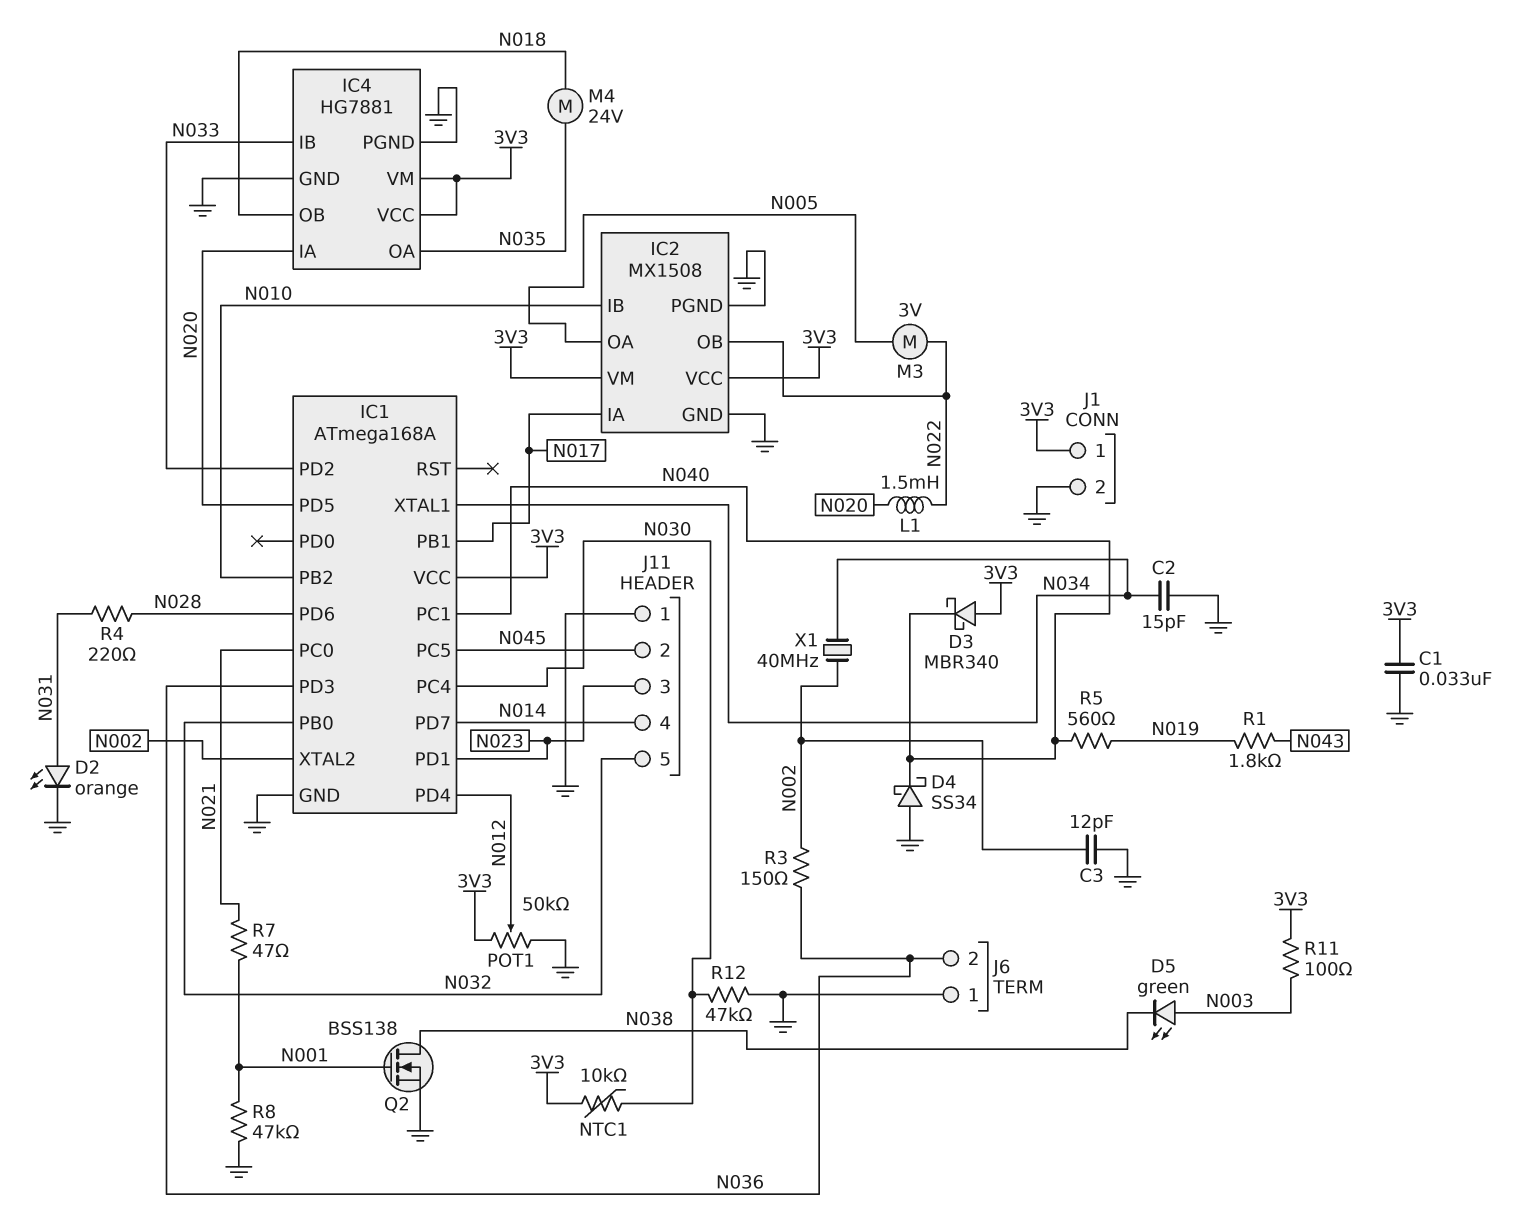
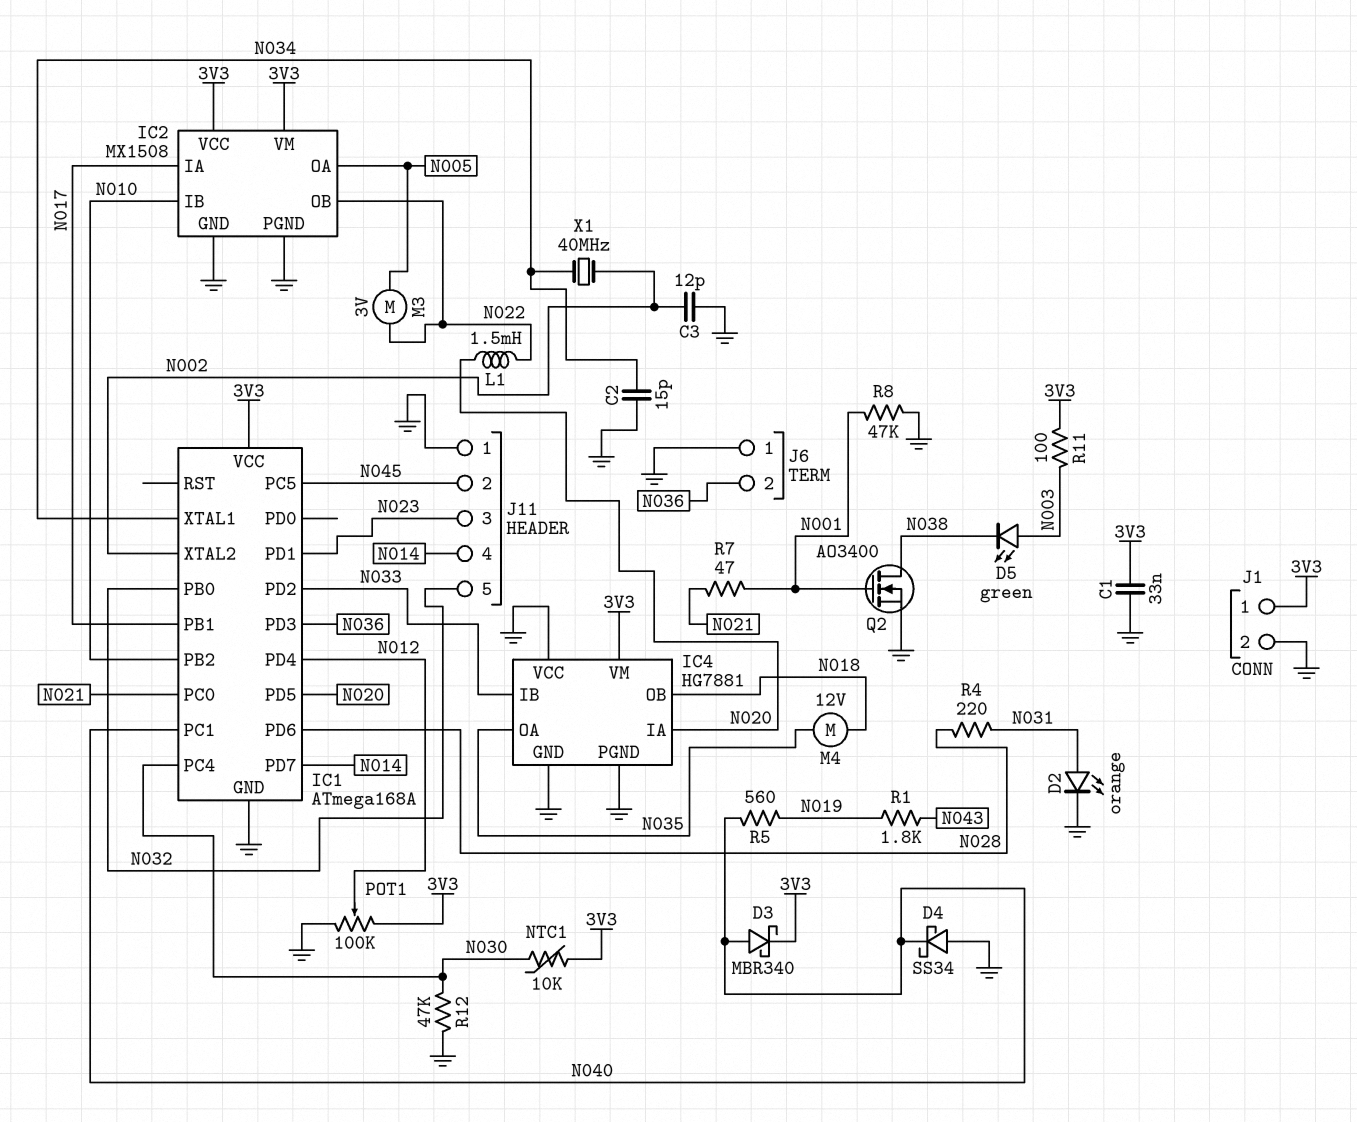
D3: schottky MBR340 (A 3V3, K N040) -> schottky MBR340 (A N040, K 3V3)
IC4 pin VCC: 3V3 -> GND
M4: motor 24V (N018, N035) -> motor 12V (N018, N035)
POT1: 50k (3V3, GND, wiper N012) -> 100k (3V3, GND, wiper N012)
Q2: NMOS BSS138 (G N001, D N038, S GND) -> NMOS AO3400 (G N001, D N038, S GND)
R3: 150 (N002, N036) -> none

